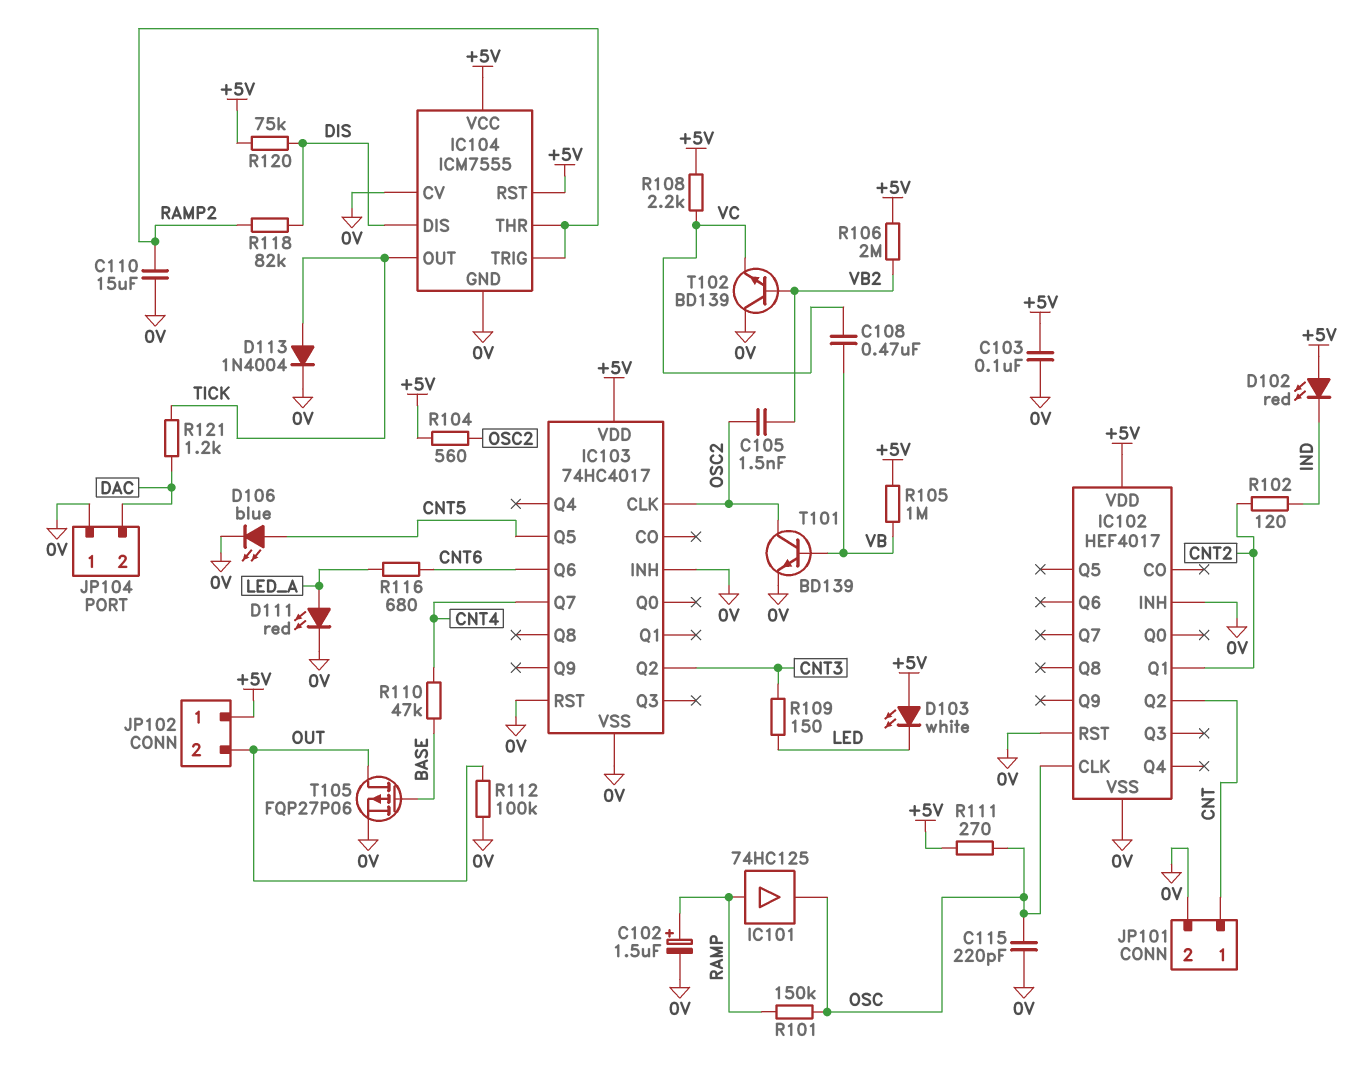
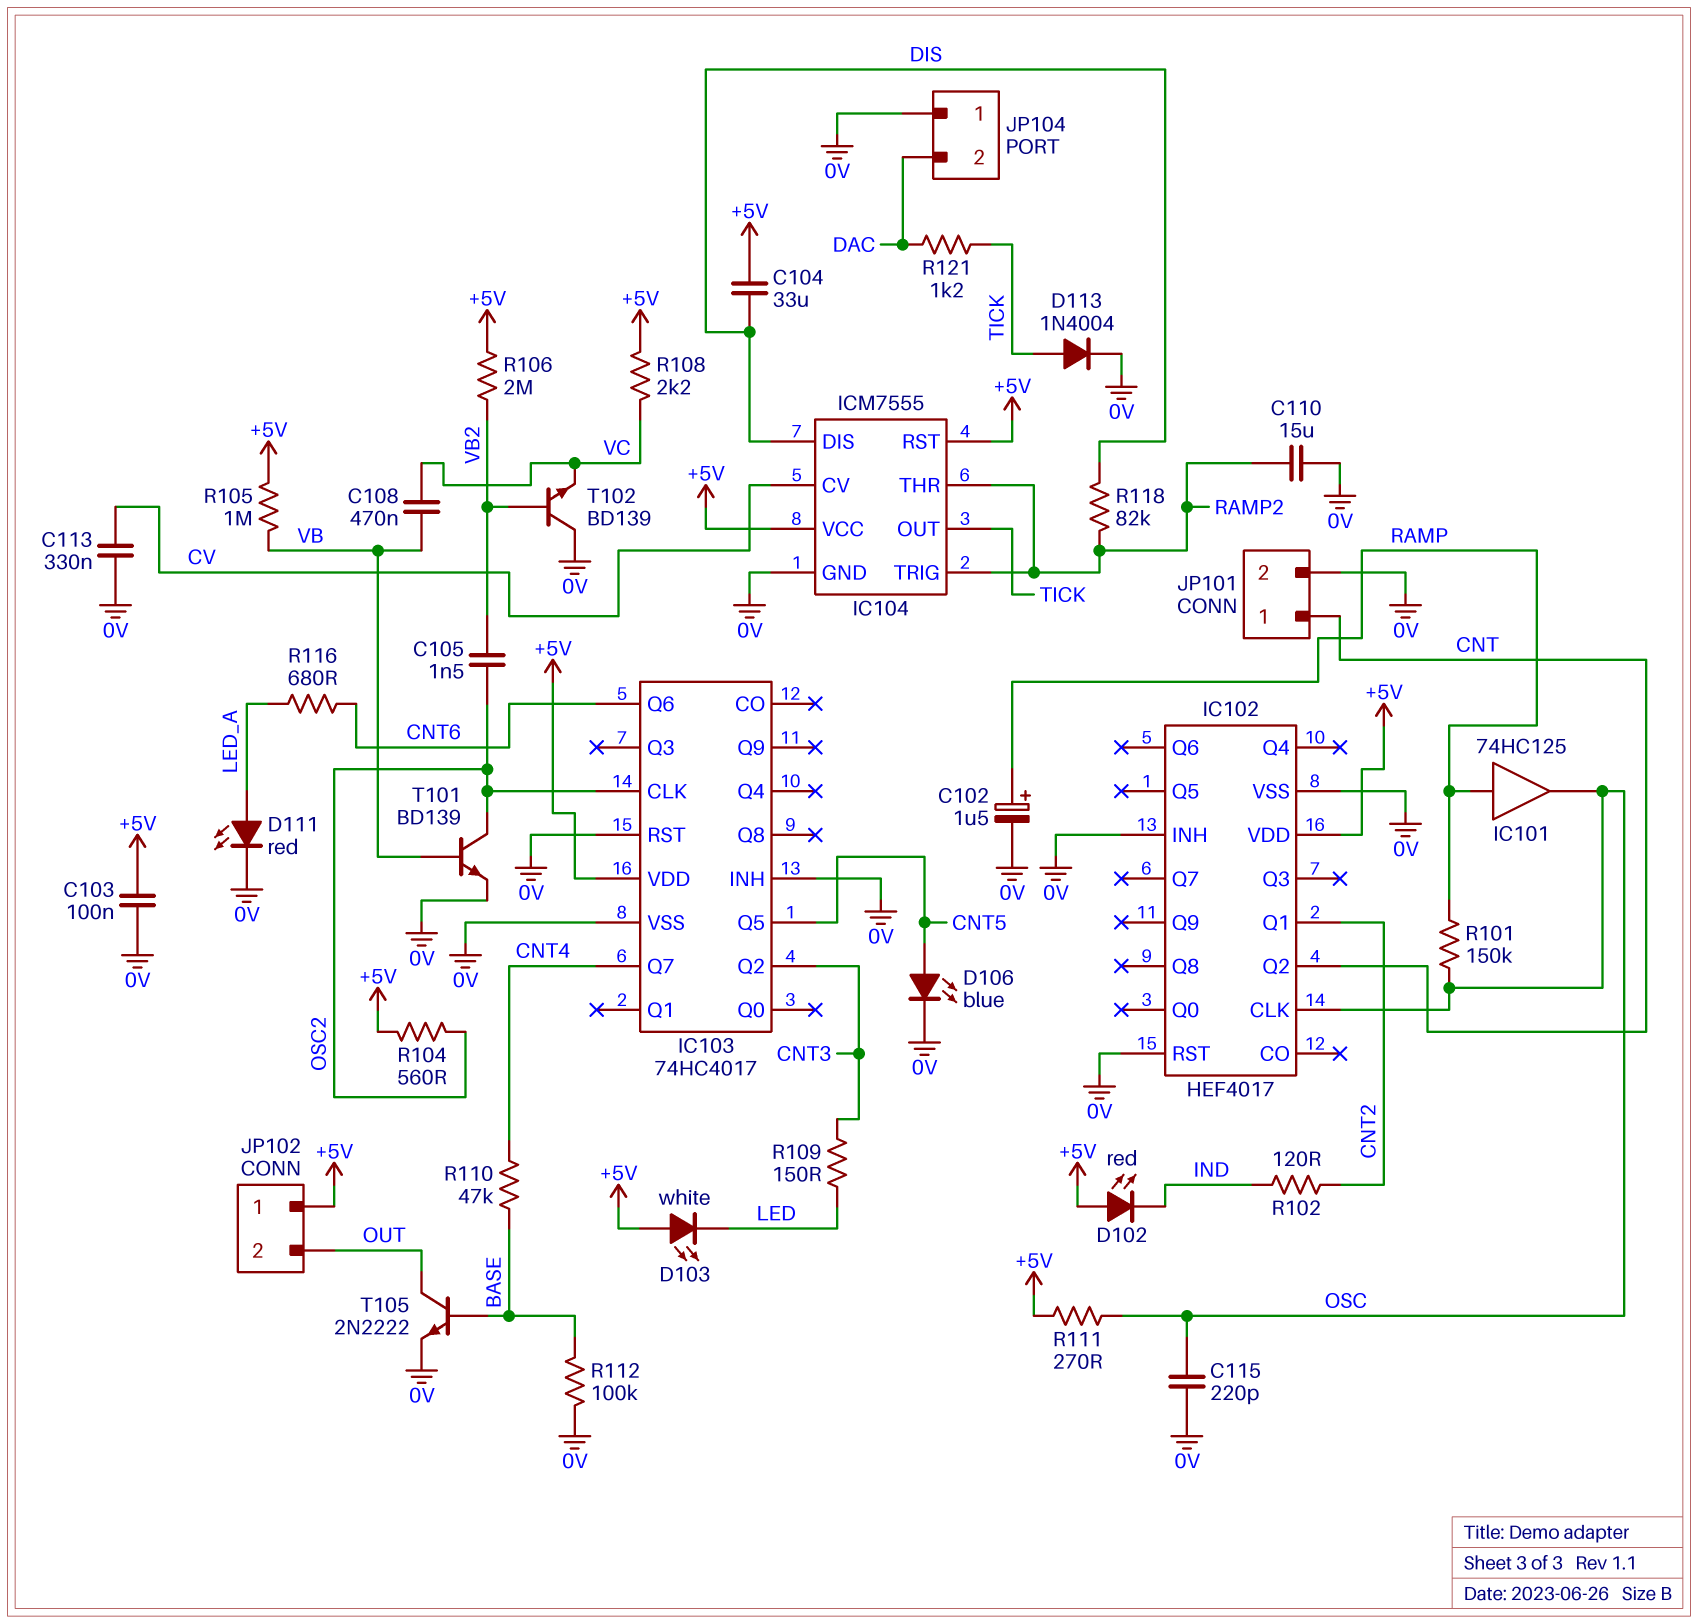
C104: none -> 33uF (+5V, DIS)
C113: none -> 330nF (0V, CV)
IC104 pin CV: 0V -> CV
R112: 100k (0V, OUT) -> 100k (0V, BASE)
R120: 75k (+5V, DIS) -> none
T105: PMOS FQP27P06 (G BASE, D OUT, S 0V) -> NPN 2N2222 (B BASE, C OUT, E 0V)

